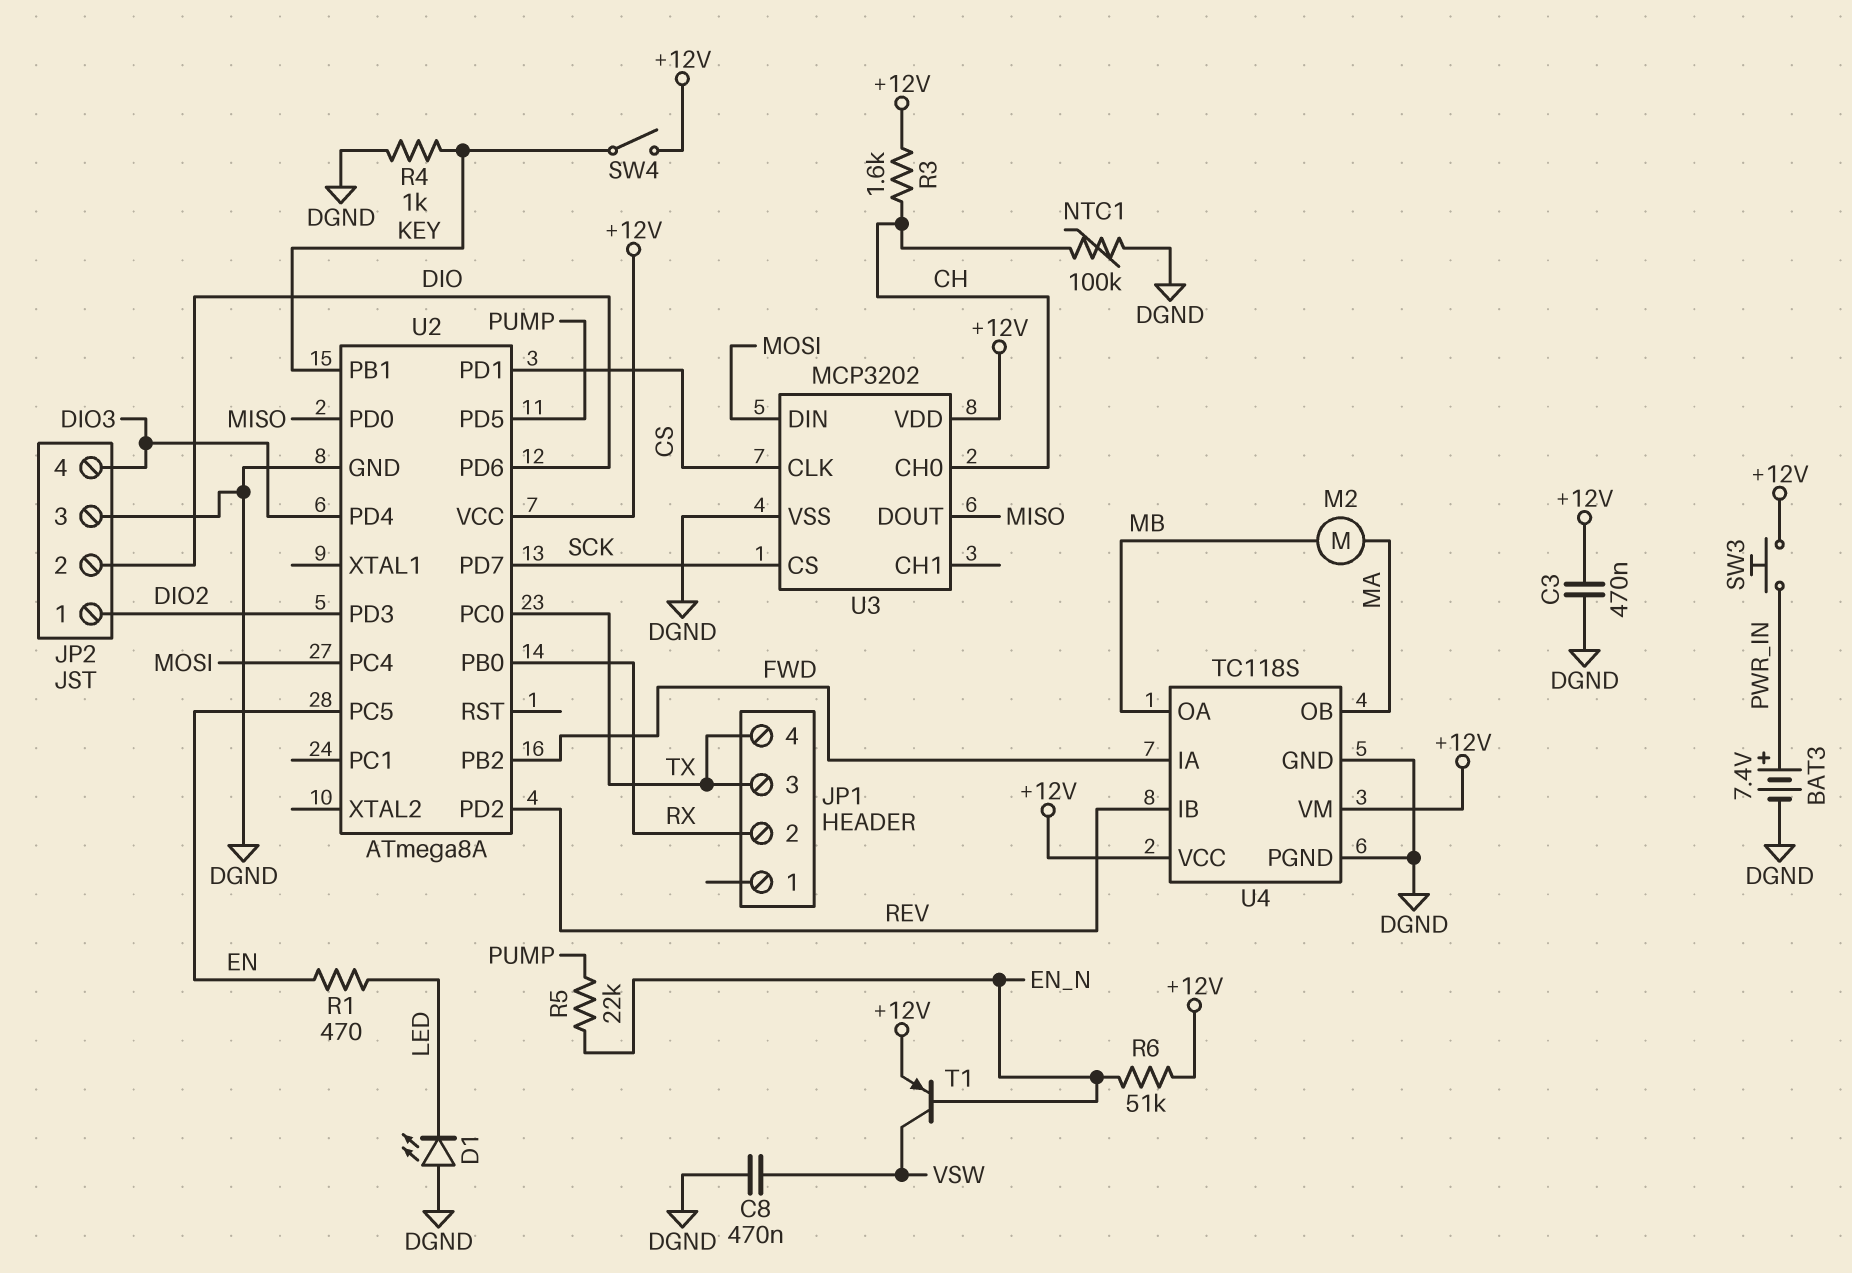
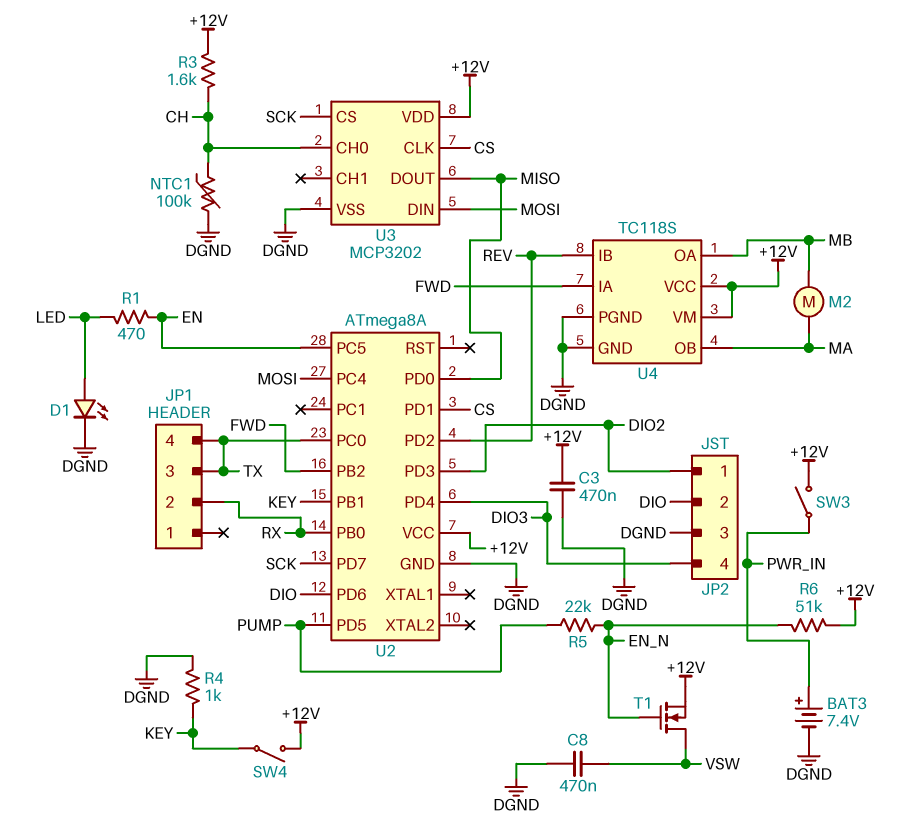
D1: LED (A DGND, K LED) -> LED (A LED, K DGND)
SW3: button (+12V, PWR_IN) -> switch (+12V, PWR_IN)
T1: PNP (B EN_N, C VSW, E +12V) -> NMOS (G EN_N, D VSW, S +12V)

